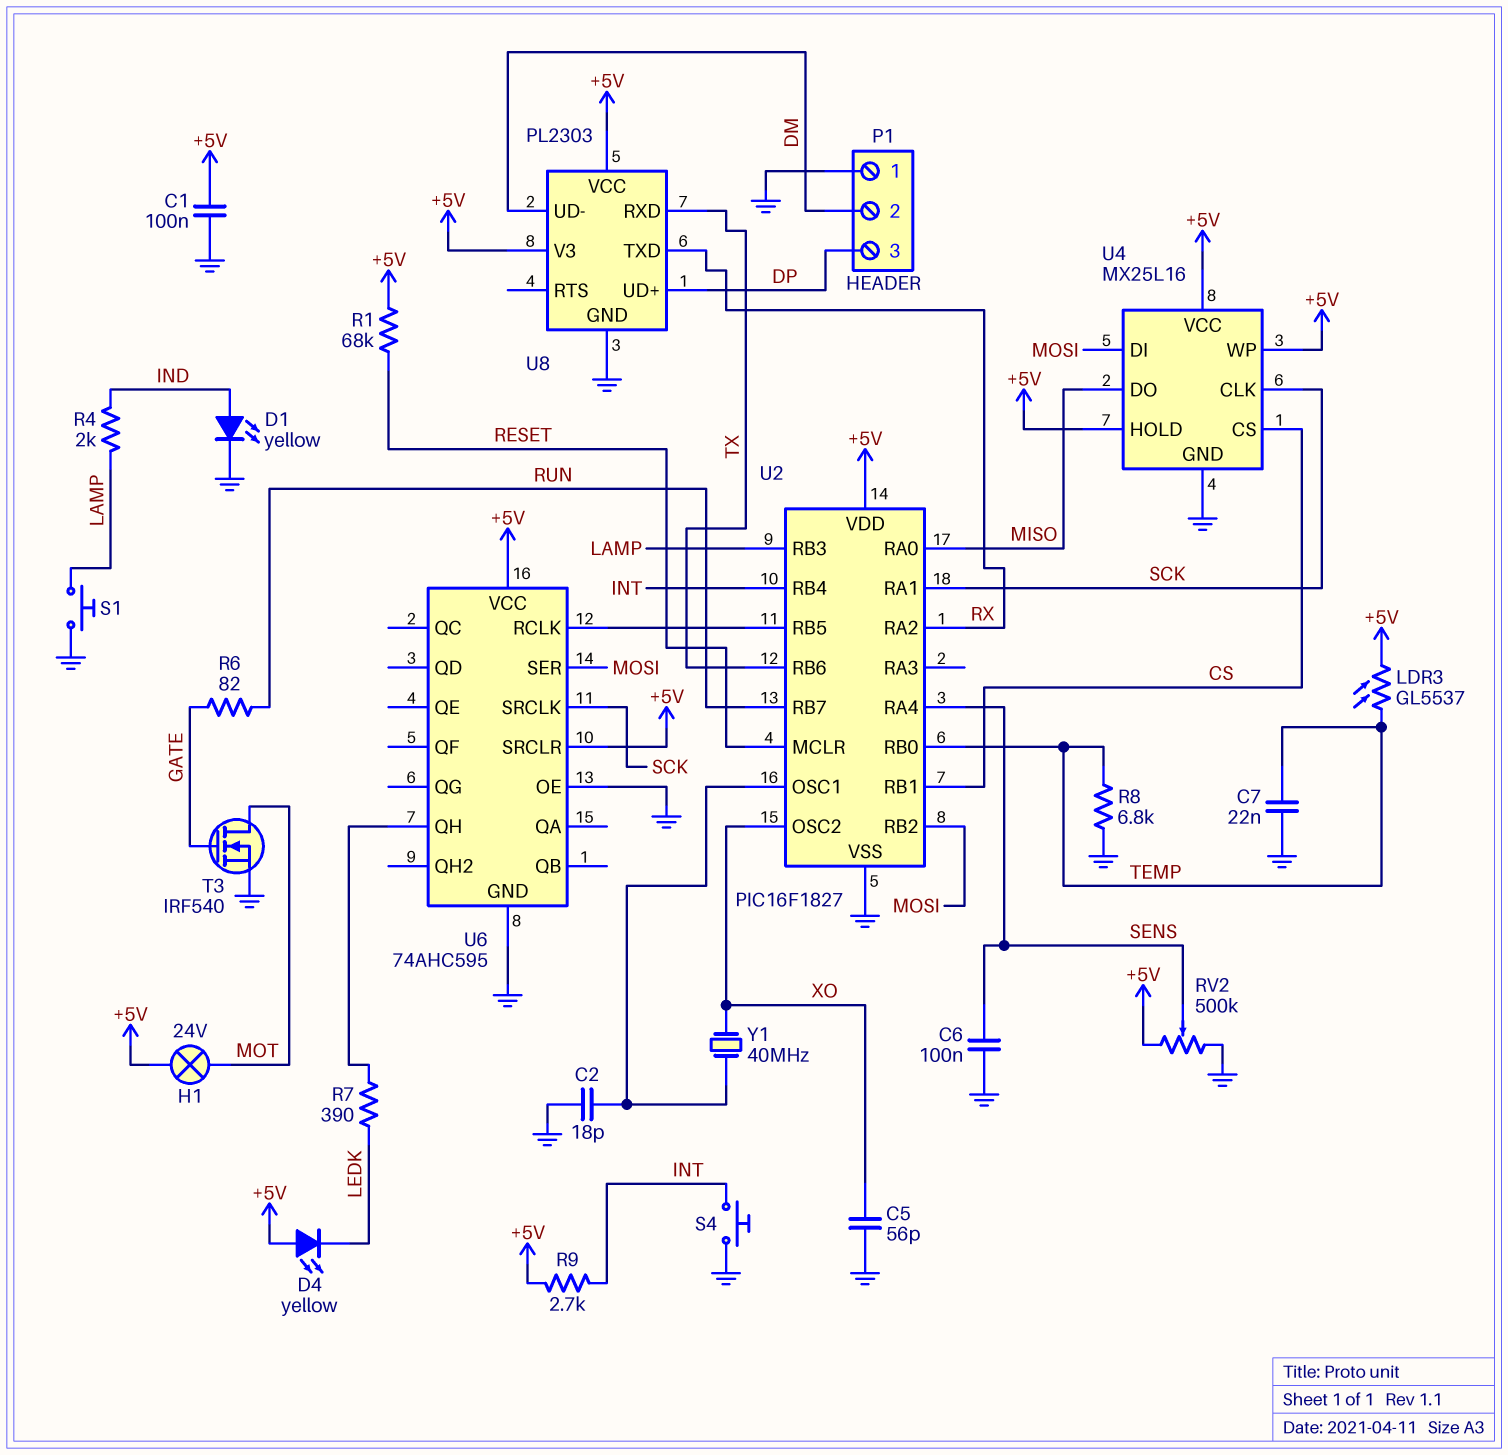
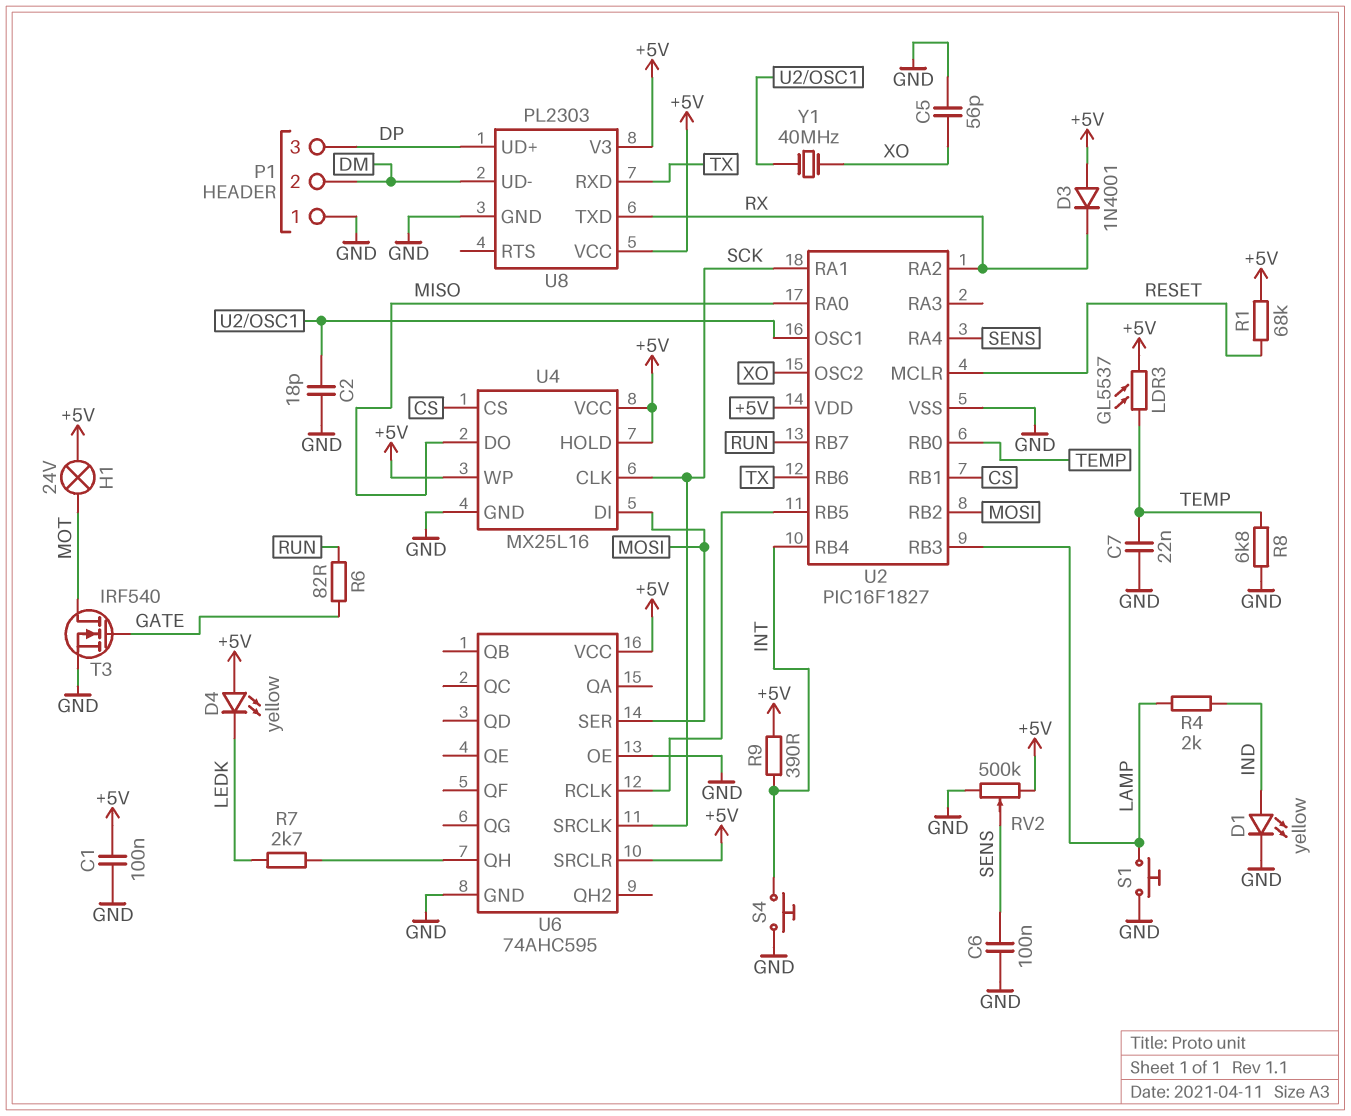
D3: none -> diode 1N4001 (A +5V, K RX)
R7: 390 (LEDK, U6/QH) -> 2.7k (LEDK, U6/QH)
R9: 2.7k (+5V, INT) -> 390 (+5V, INT)

